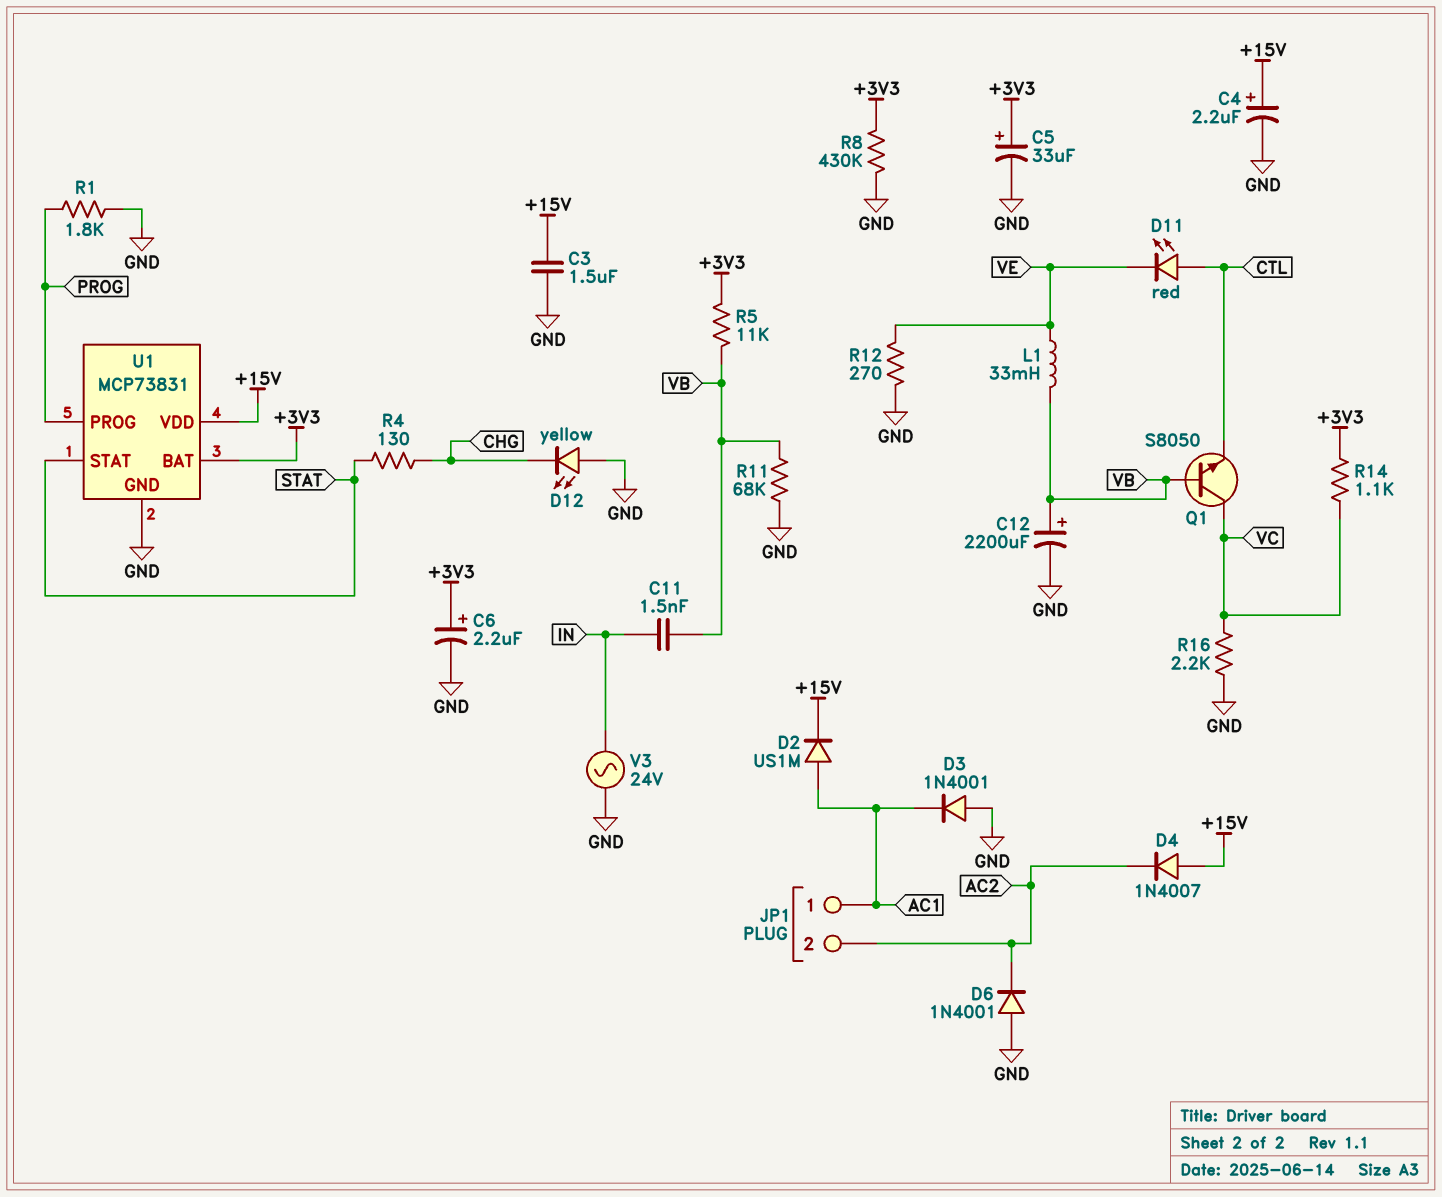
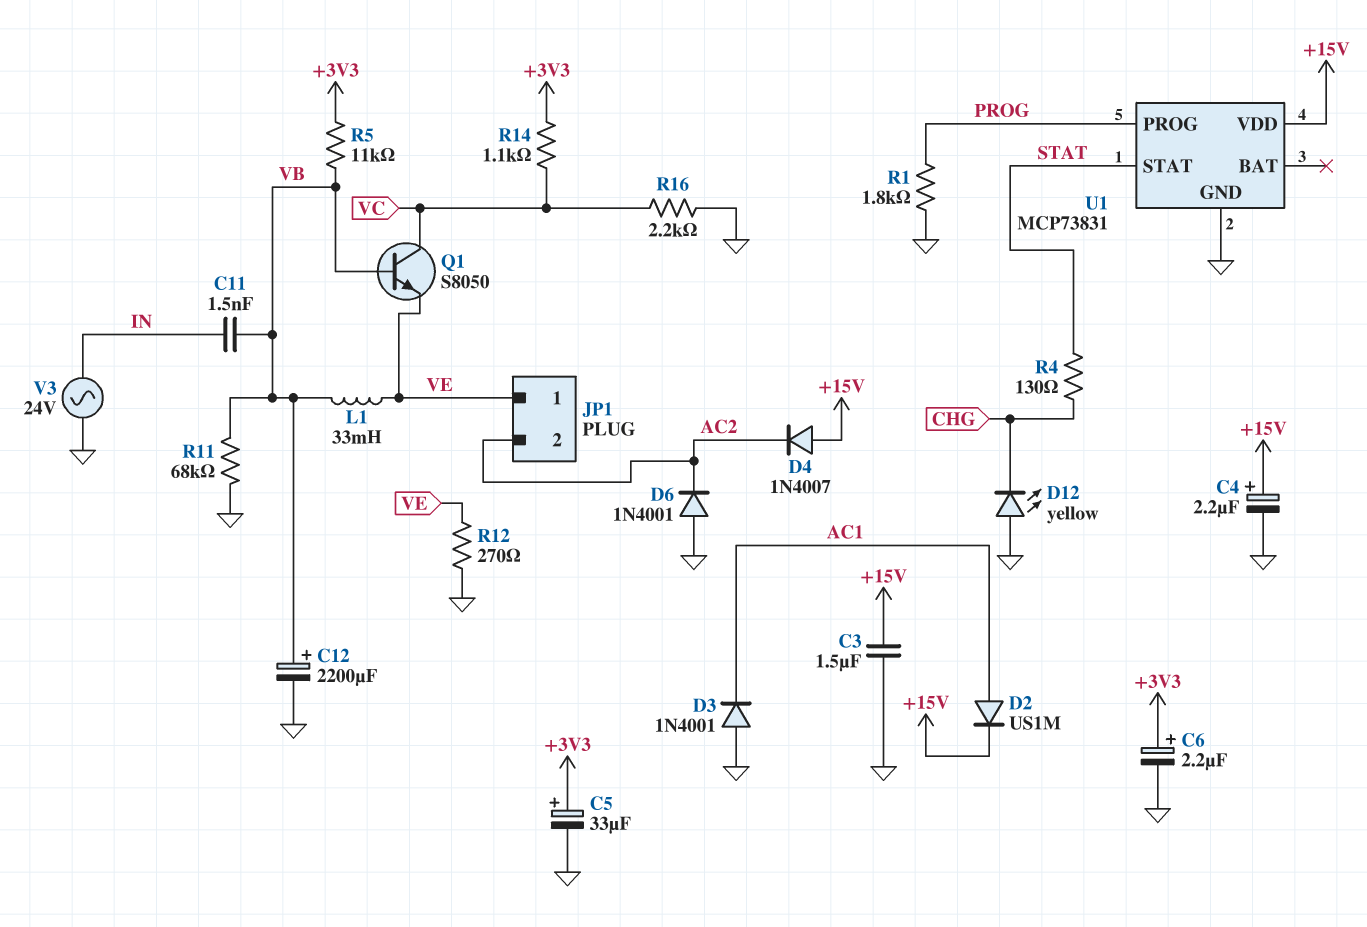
D11: LED red (A CTL, K VE) -> none
JP1 pin 1: AC1 -> VE
Q1: NPN S8050 (B VB, C VC, E CTL) -> NPN S8050 (B VB, C VC, E VE)
R8: 430k (+3V3, GND) -> none
U1 pin BAT: +3V3 -> none

